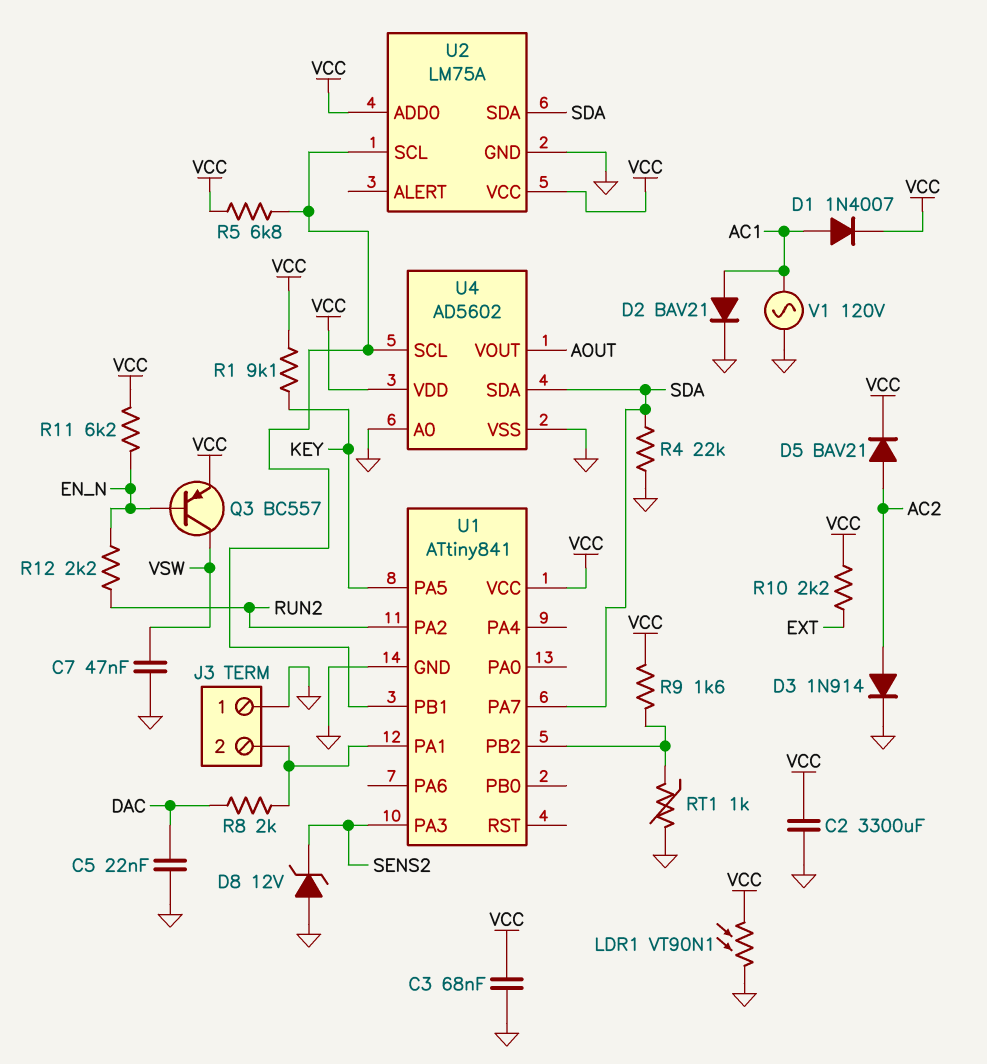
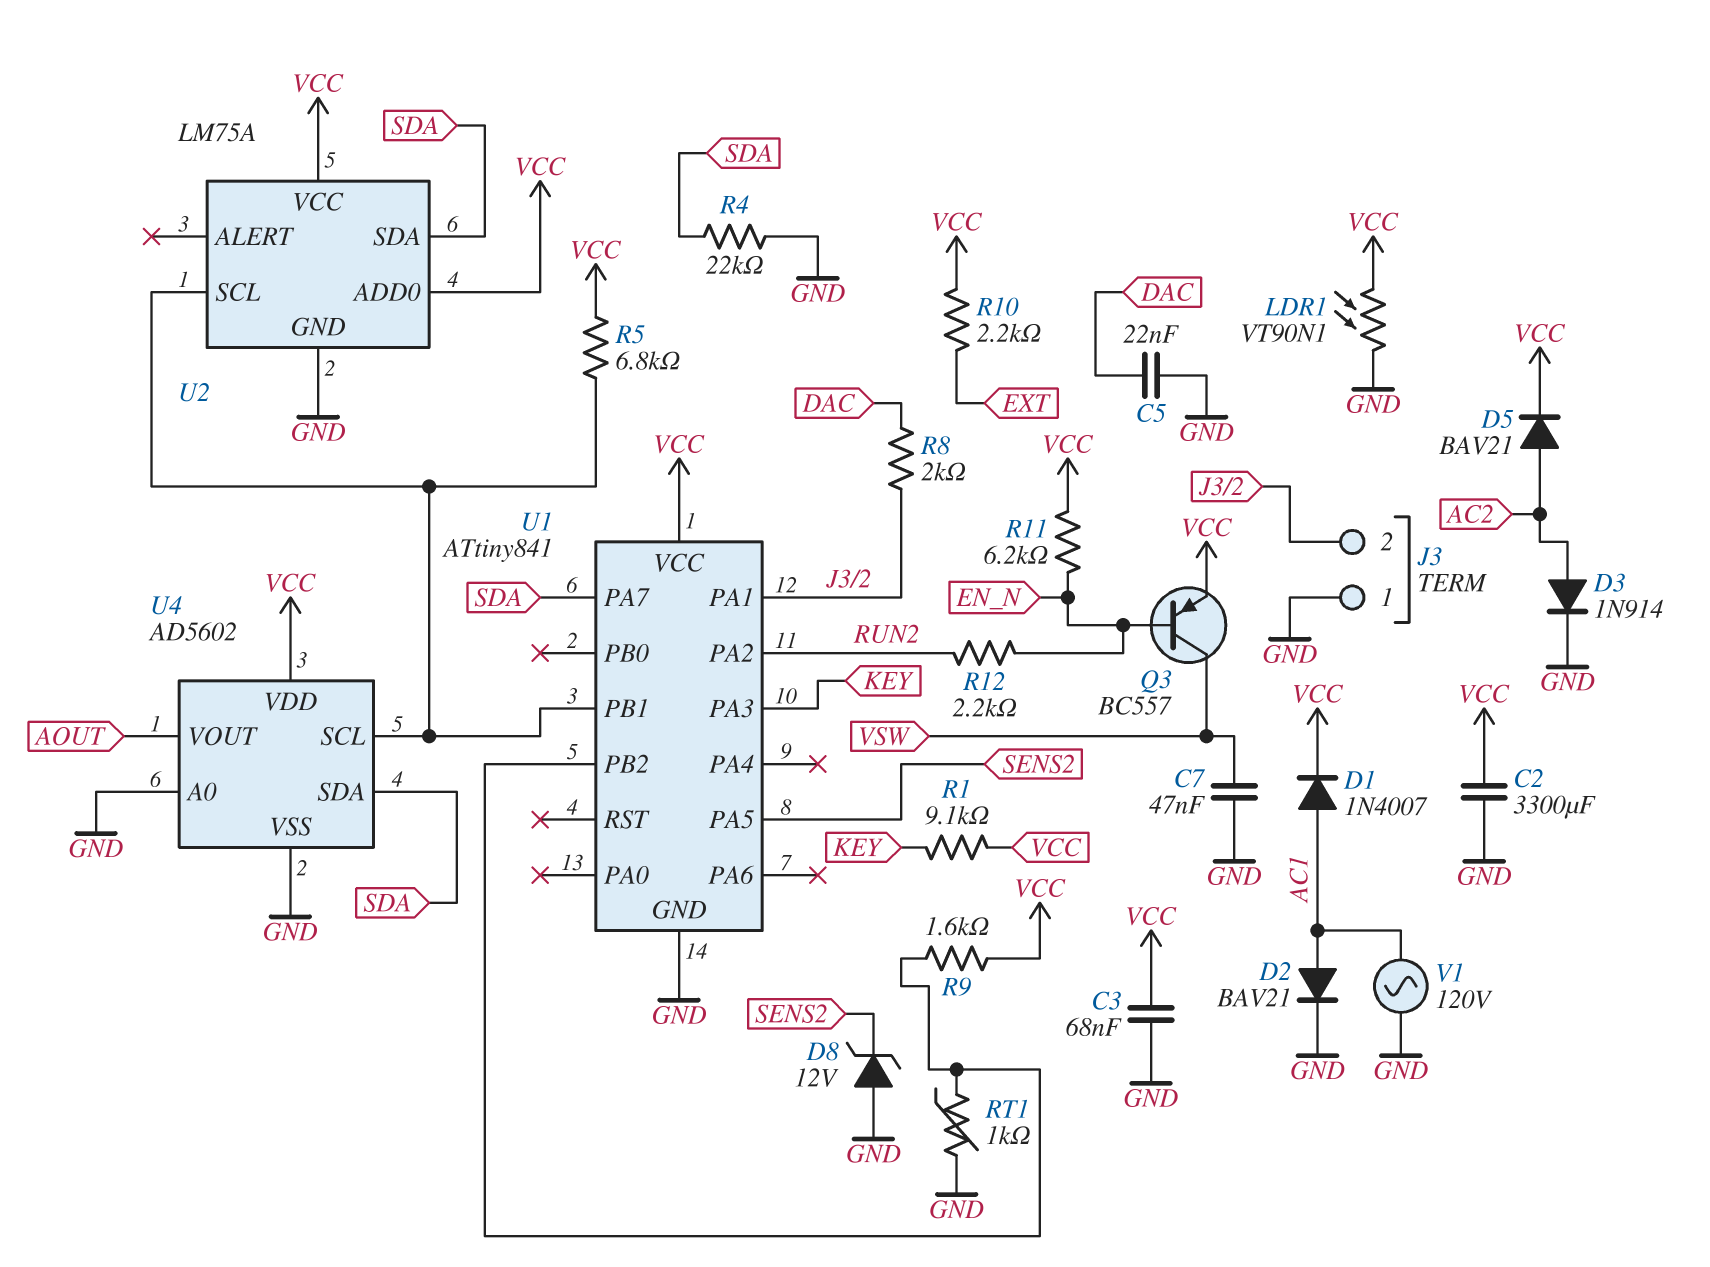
U1 pin PA3: SENS2 -> KEY
U1 pin PA5: KEY -> SENS2

